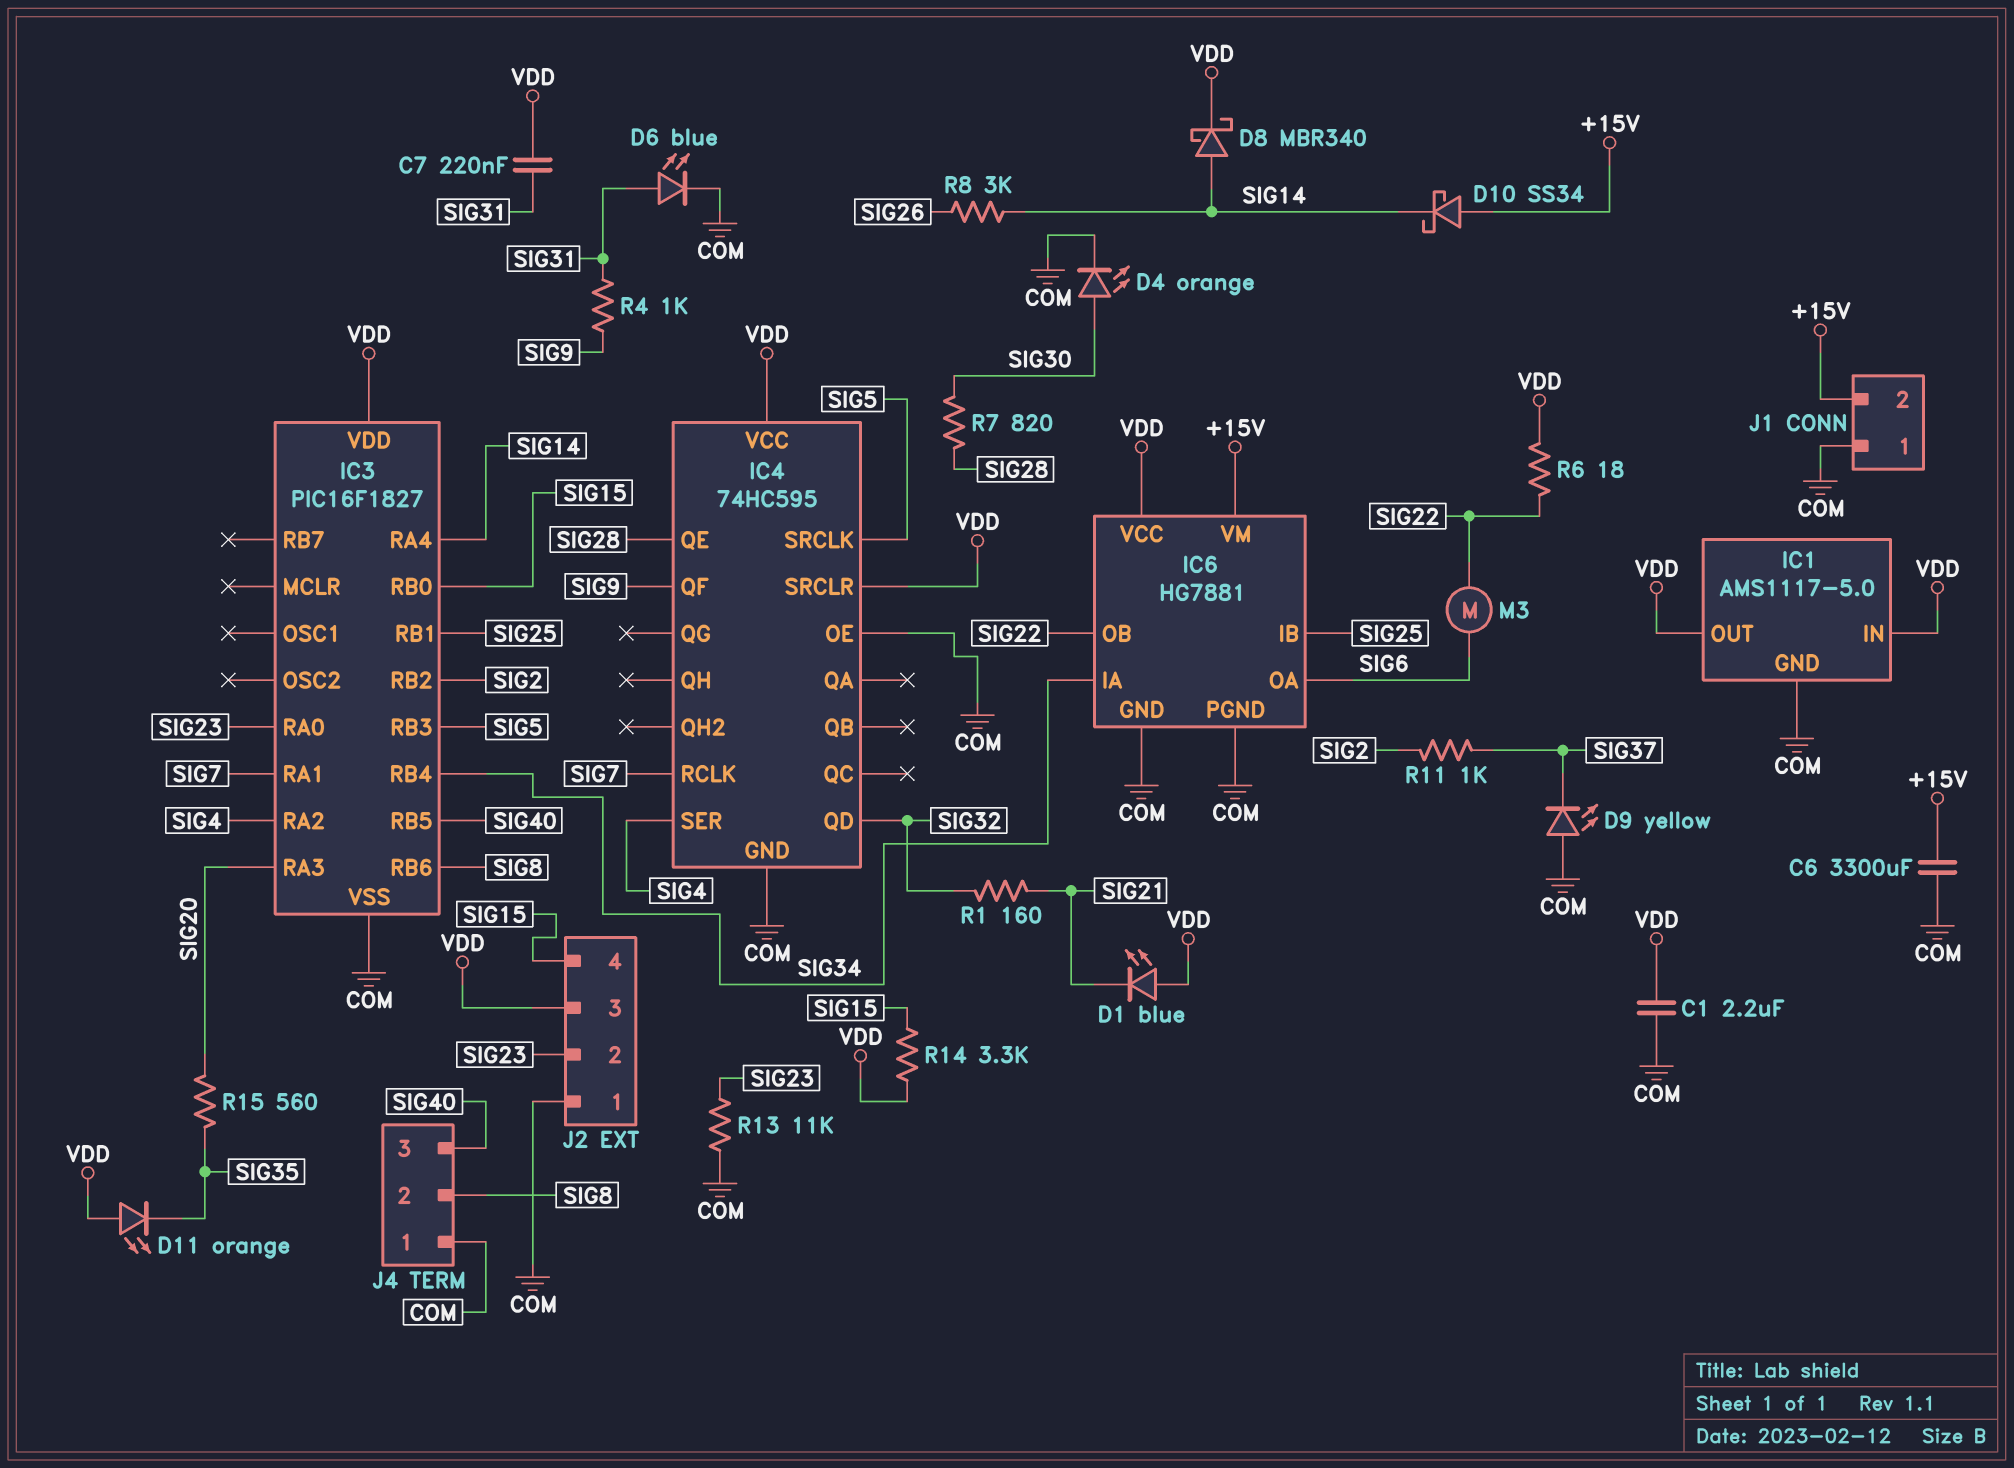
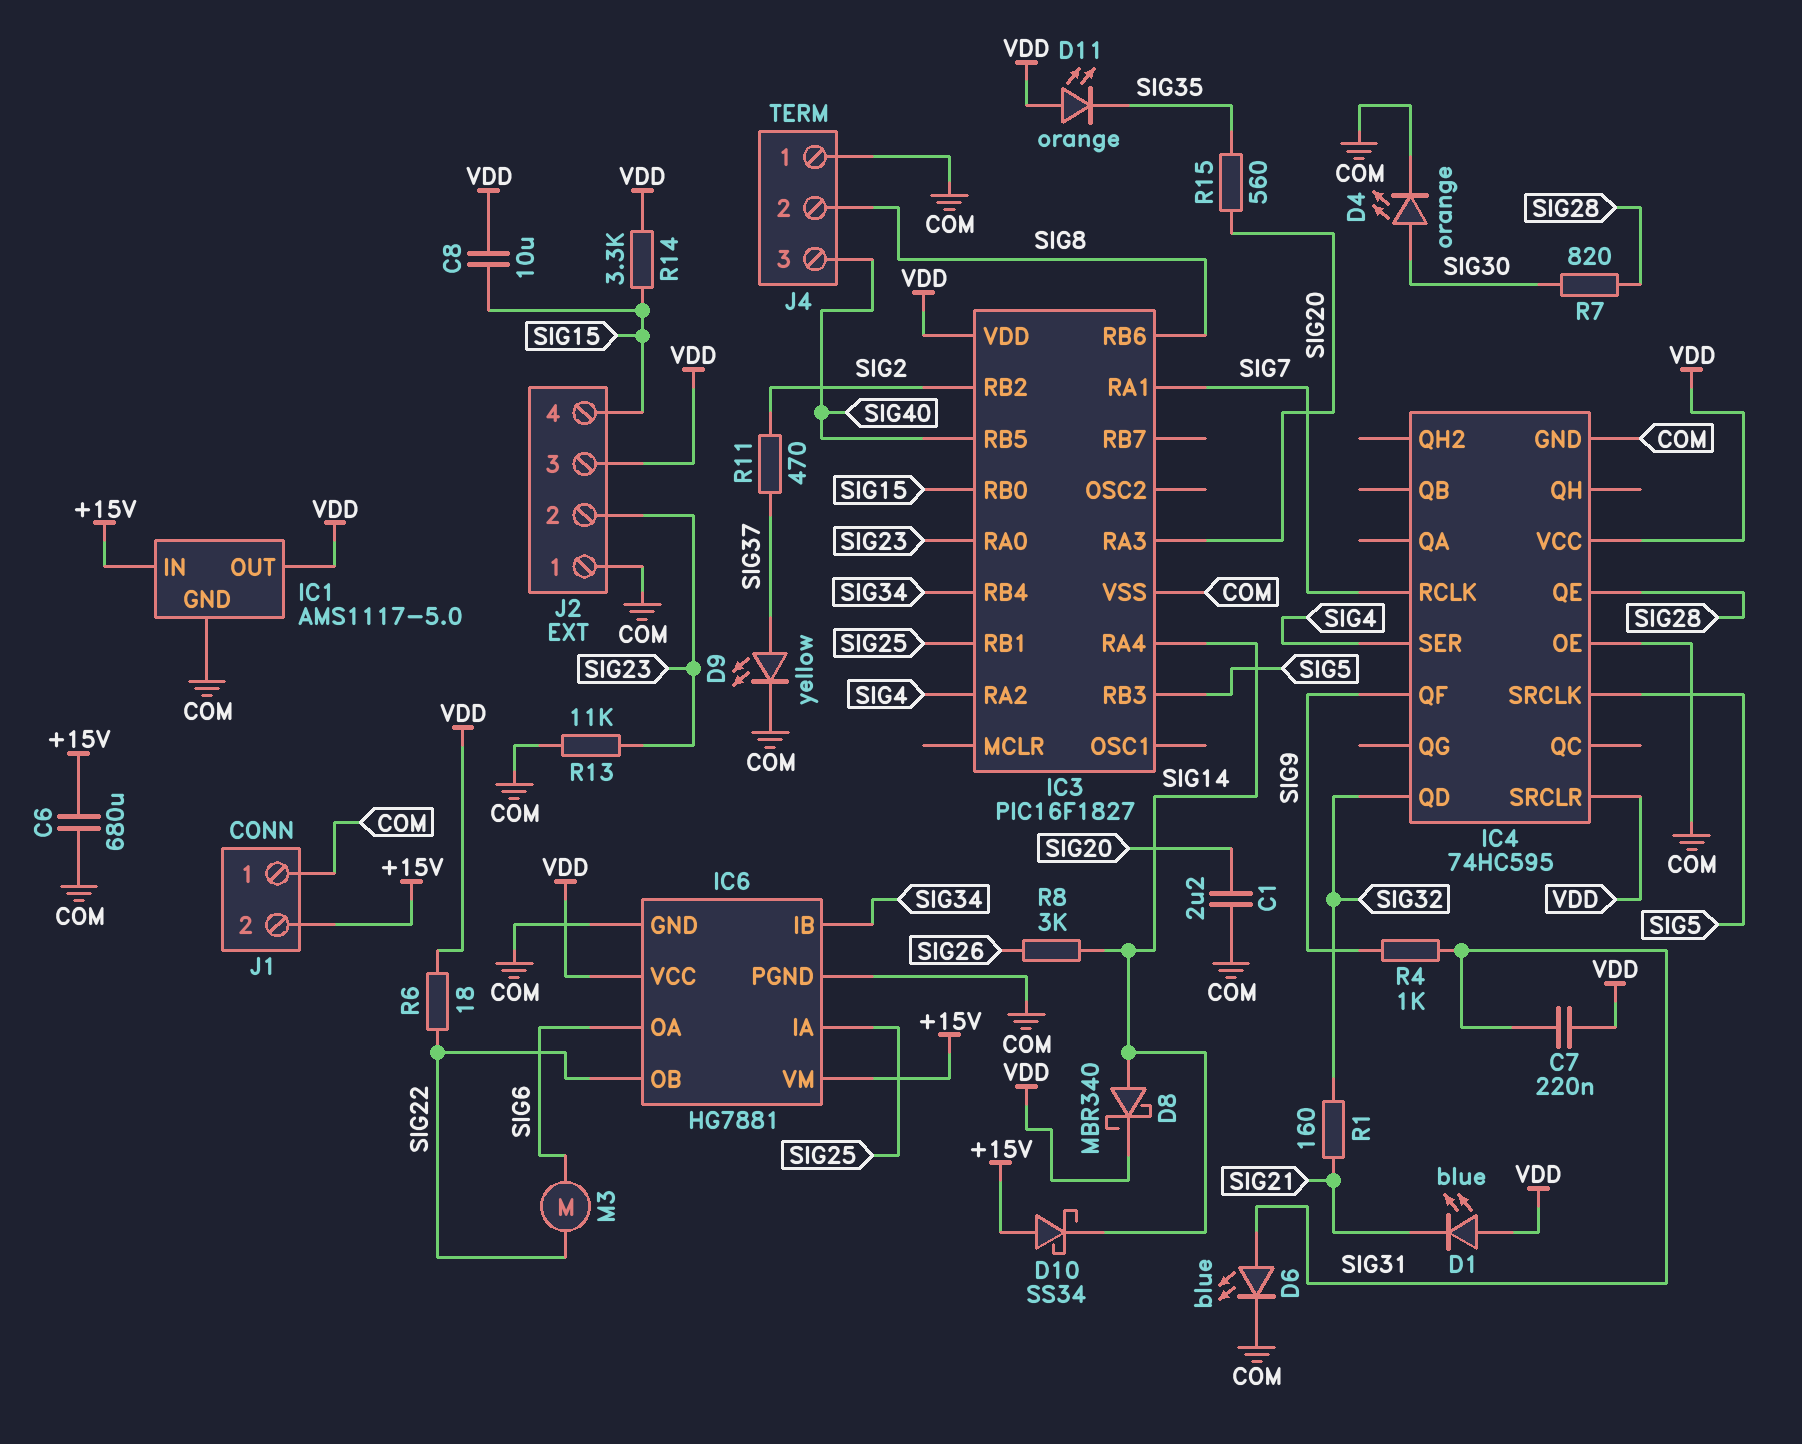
C1: 2.2uF (COM, VDD) -> 2.2uF (COM, SIG20)
C6: 3300uF (+15V, COM) -> 680uF (+15V, COM)
C8: none -> 10uF (SIG15, VDD)
D9: LED yellow (A COM, K SIG37) -> LED yellow (A SIG37, K COM)
IC1 pin IN: VDD -> +15V
IC6 pin IA: SIG34 -> SIG25
IC6 pin IB: SIG25 -> SIG34
R11: 1k (SIG2, SIG37) -> 470 (SIG2, SIG37)

